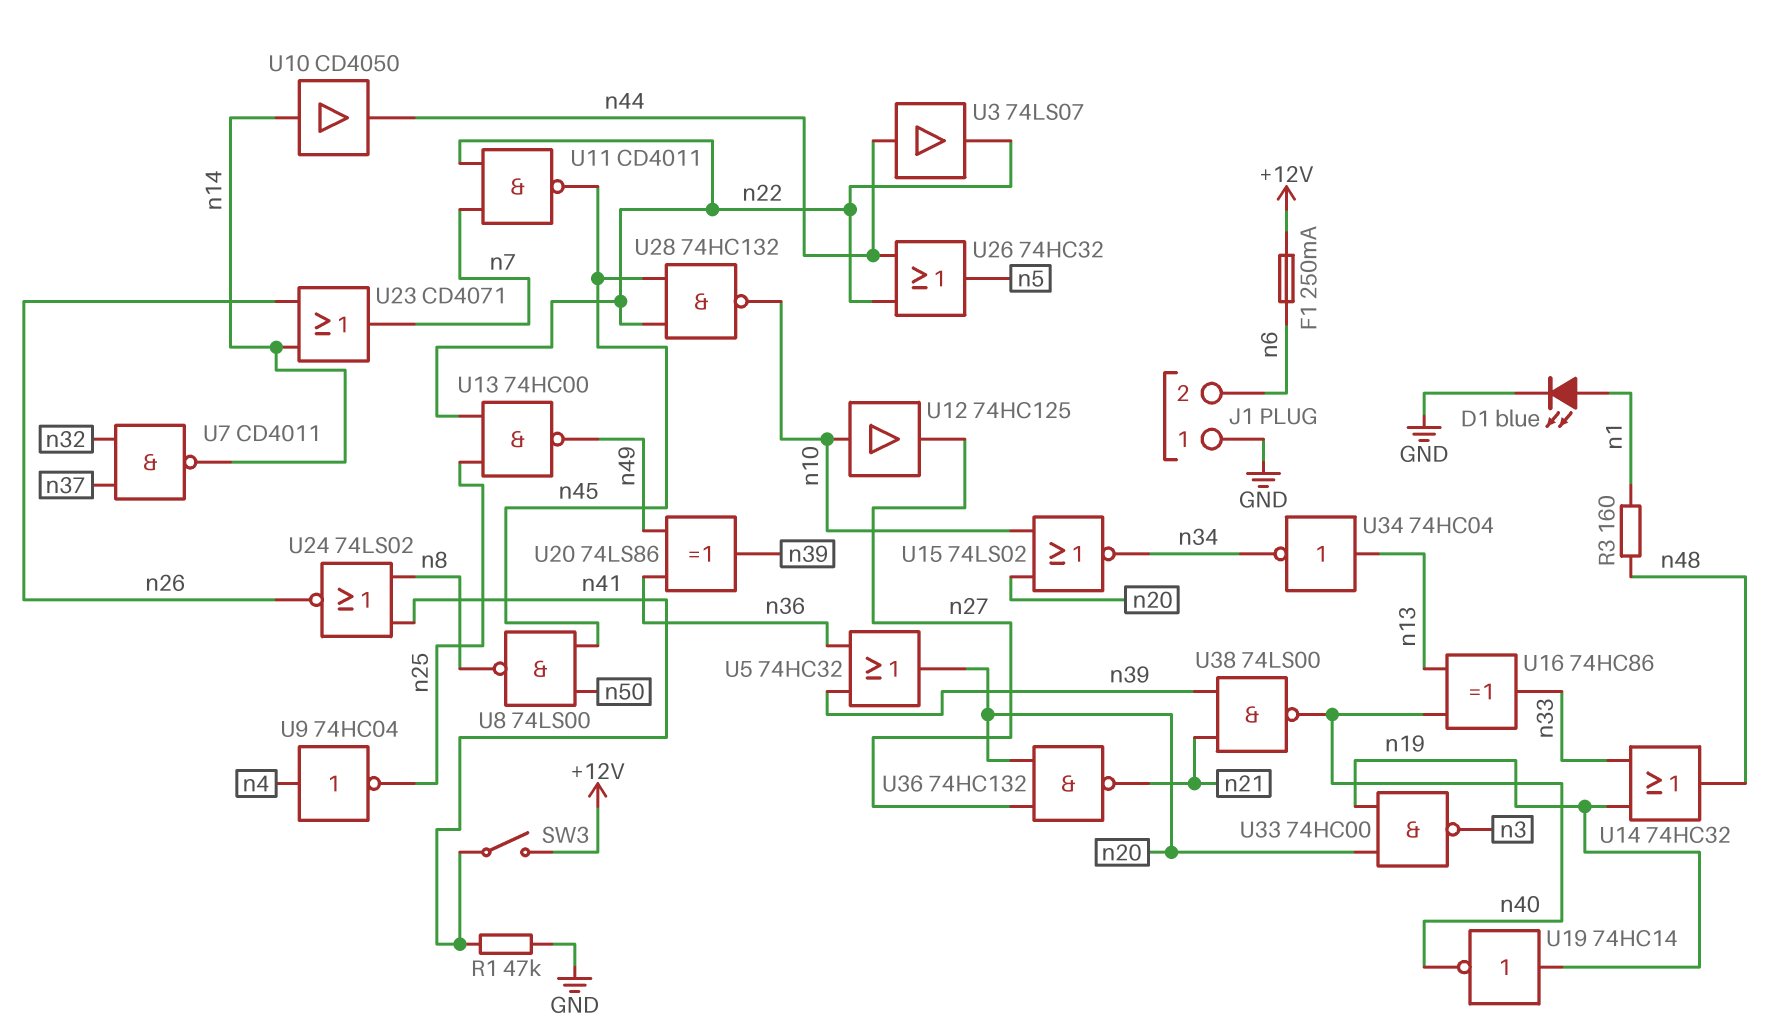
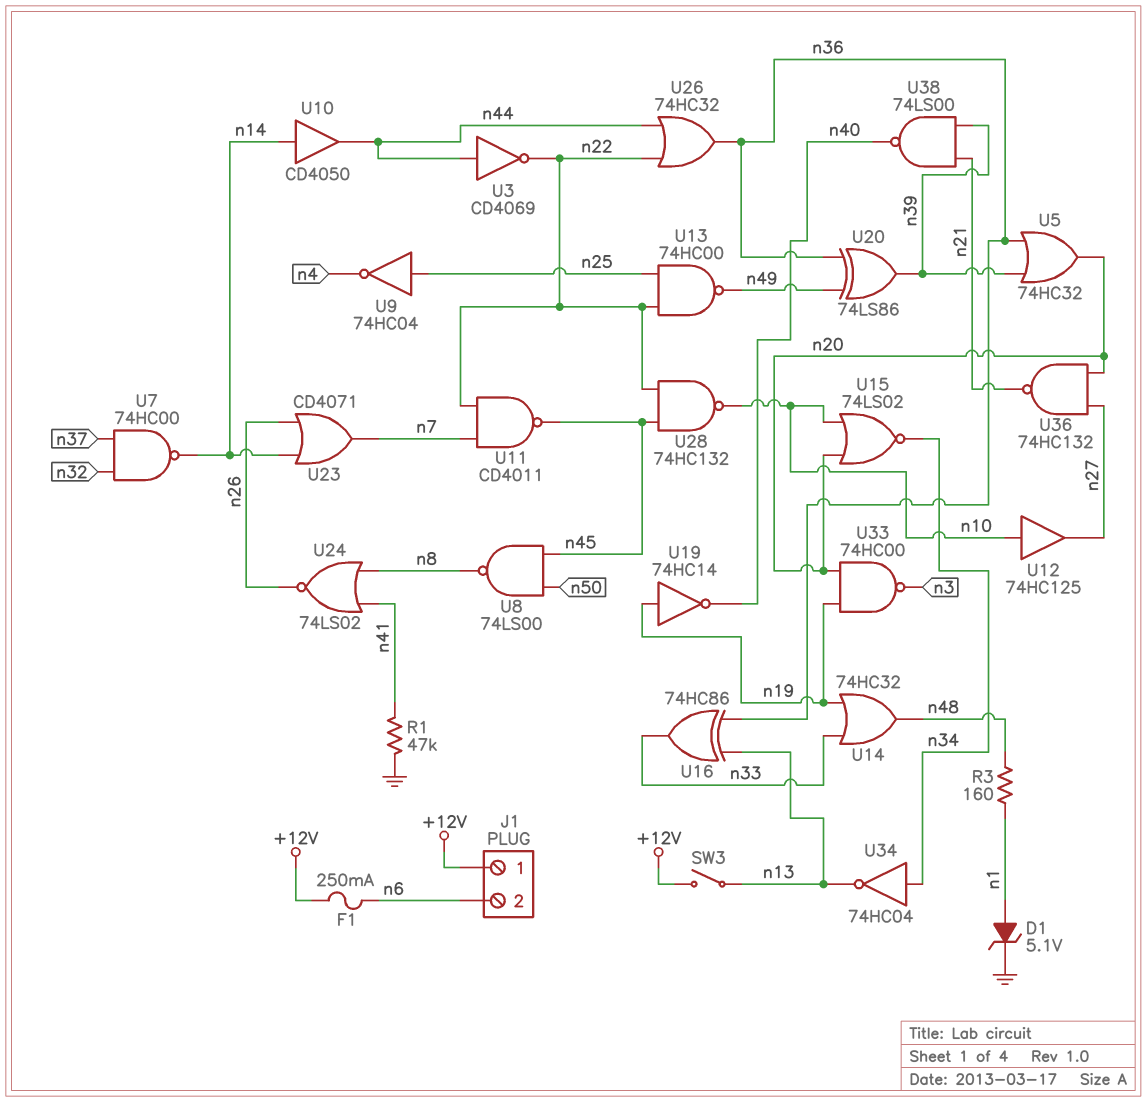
D1: LED blue (A n1, K GND) -> zener 5.1V (A n1, K GND)
J1 pin 1: GND -> +12V
SW3: switch (+12V, n41) -> switch (+12V, n13)
U3: buffer 74LS07 (in n44, out n22) -> NOT CD4069 (in n44, out n22)
U7: NAND CD4011 (in n32, in n37, out n14) -> NAND 74HC00 (in n32, in n37, out n14)
U9: NOT 74HC04 (in n4, out n25) -> NOT 74HC04 (in n25, out n4)
U16: XOR 74HC86 (in n13, in n40, out n33) -> XOR 74HC86 (in n13, in n36, out n33)
U26: OR 74HC32 (in n22, in n44, out n5) -> OR 74HC32 (in n22, in n44, out n36)
U34: NOT 74HC04 (in n13, out n34) -> NOT 74HC04 (in n34, out n13)

